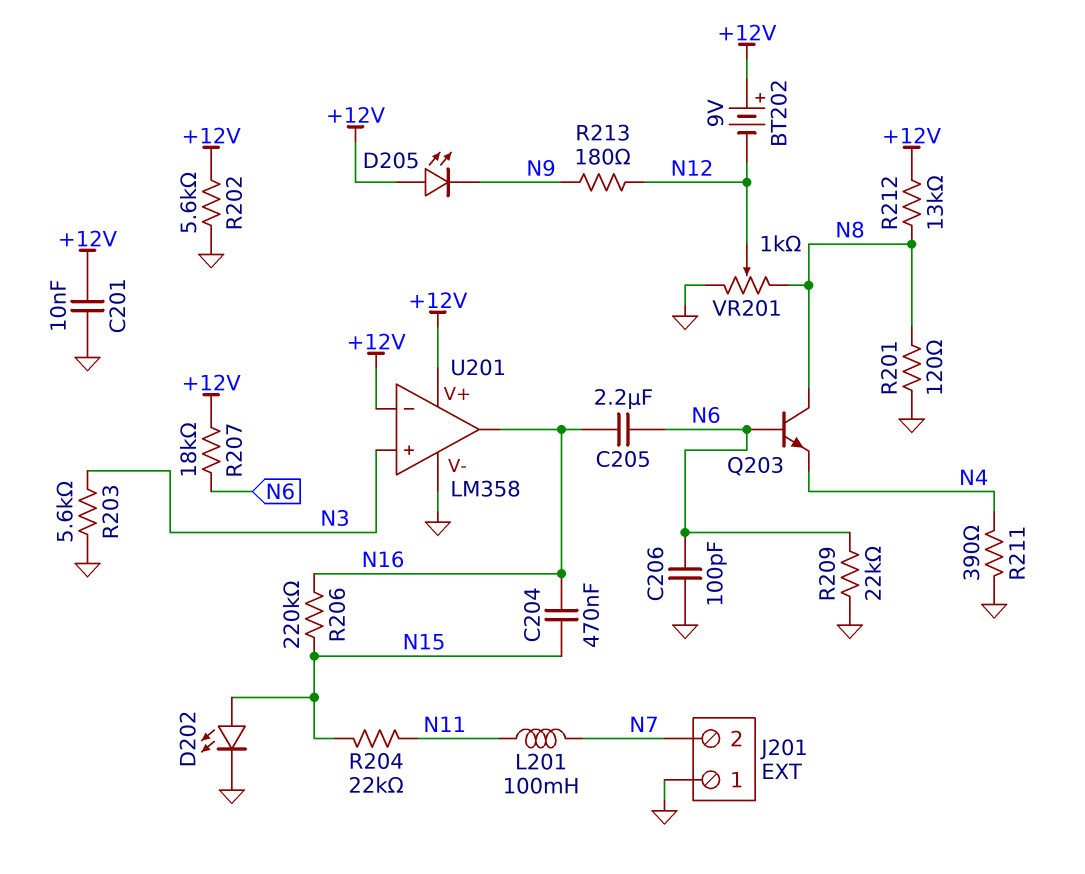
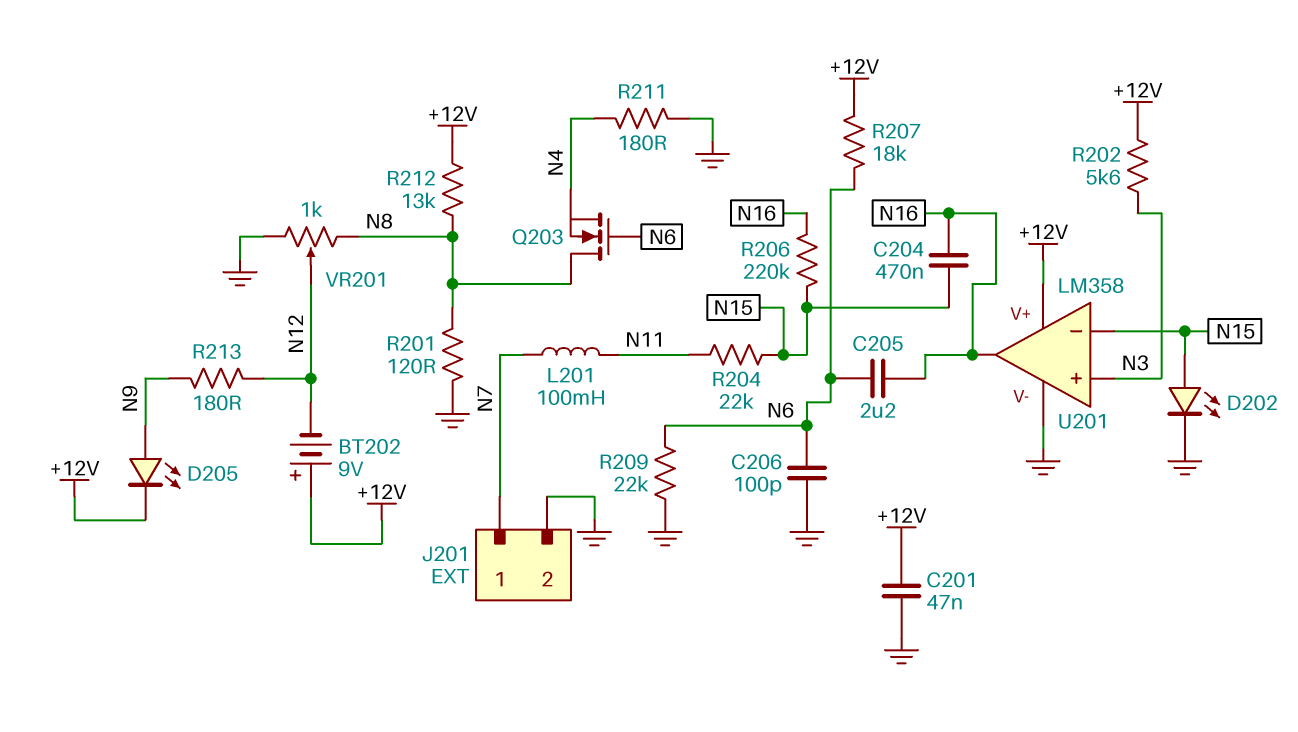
C201: 10nF (+12V, GND) -> 47nF (+12V, GND)
D205: LED (A +12V, K N9) -> LED (A N9, K +12V)
J201 pin 1: GND -> N7
J201 pin 2: N7 -> GND
Q203: NPN (B N6, C N8, E N4) -> NMOS (G N6, D N8, S N4)
R202: 5.6k (+12V, GND) -> 5.6k (+12V, N3)
R203: 5.6k (GND, N3) -> none
R211: 390 (GND, N4) -> 180 (GND, N4)
U201 pin in-: +12V -> N15

